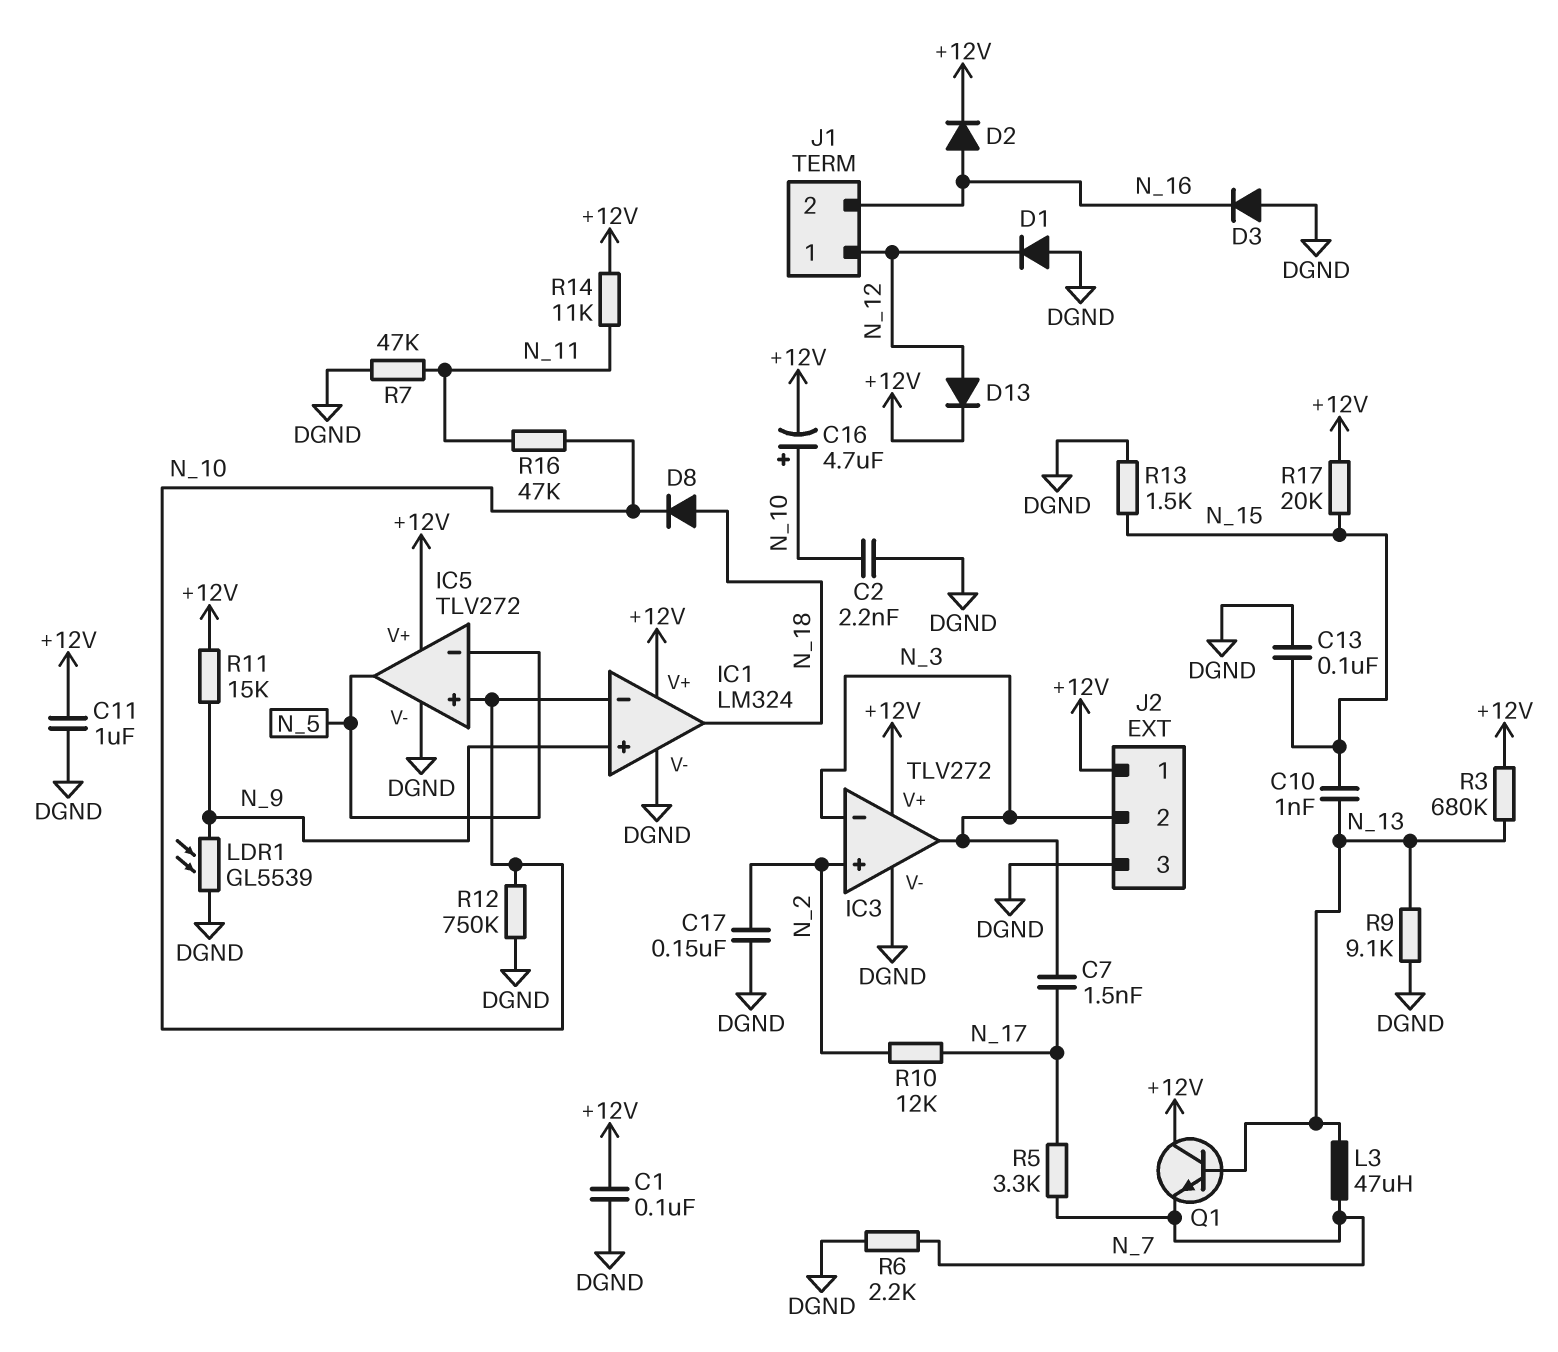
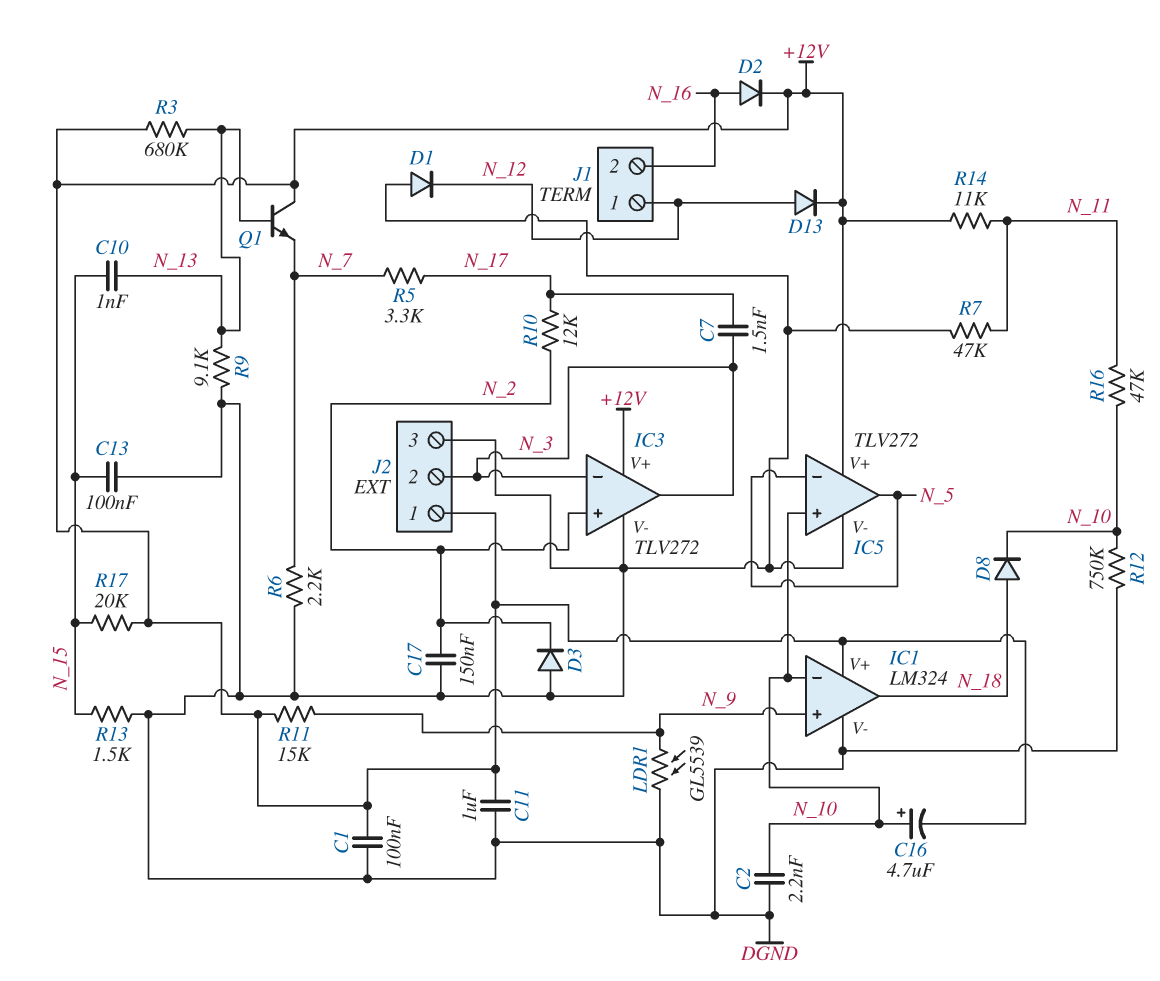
D3: diode (A DGND, K N_16) -> diode (A DGND, K N_2)
L3: 47uH (N_7, N_13) -> none

